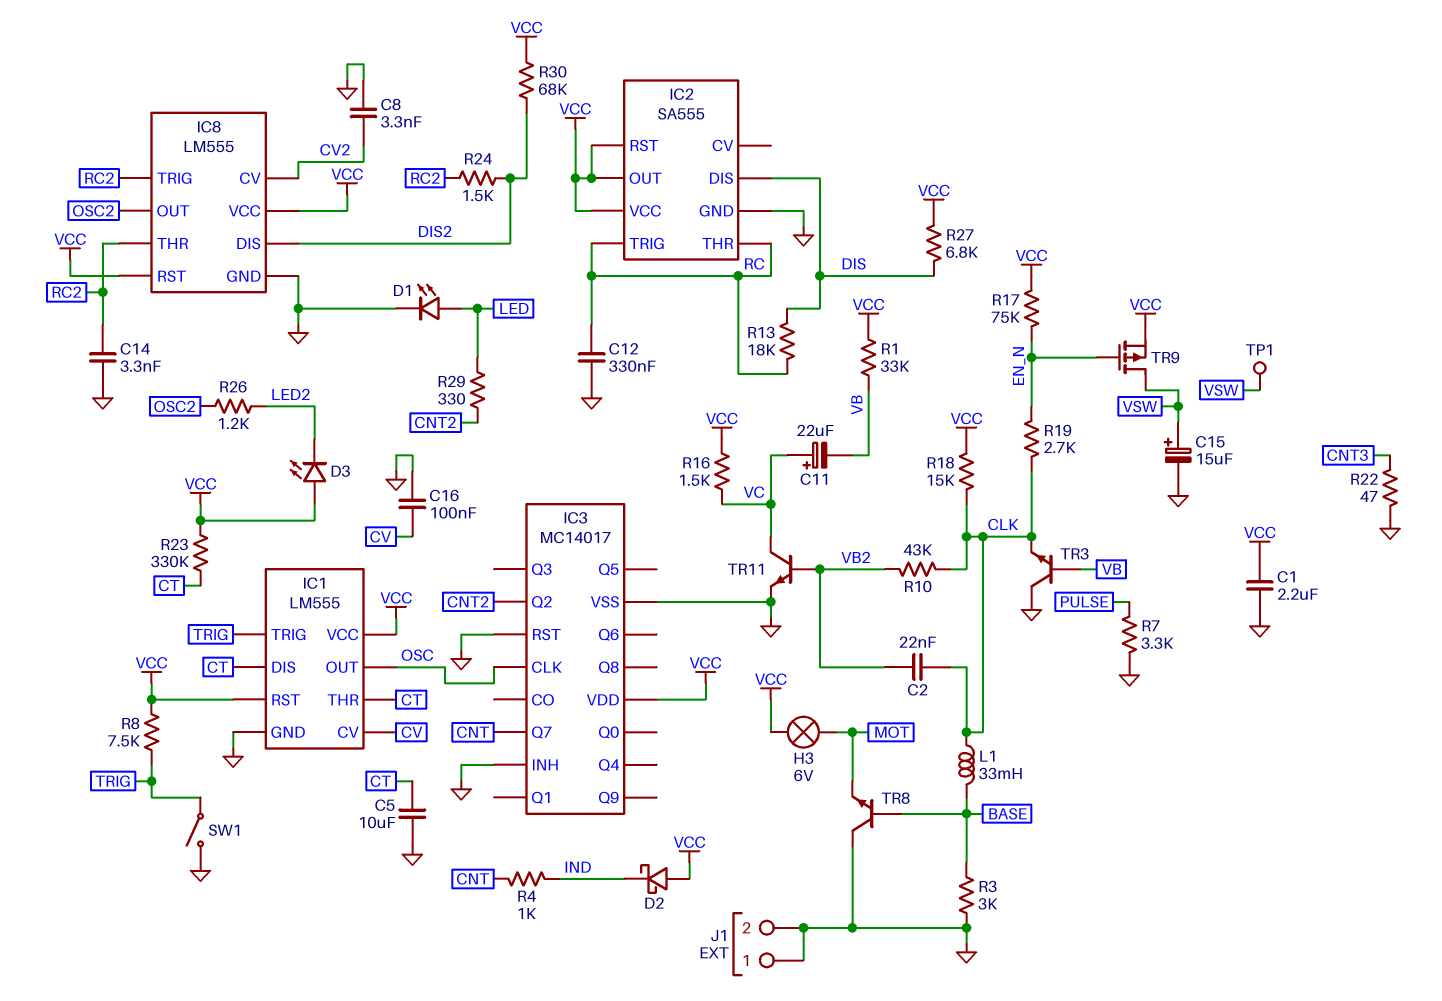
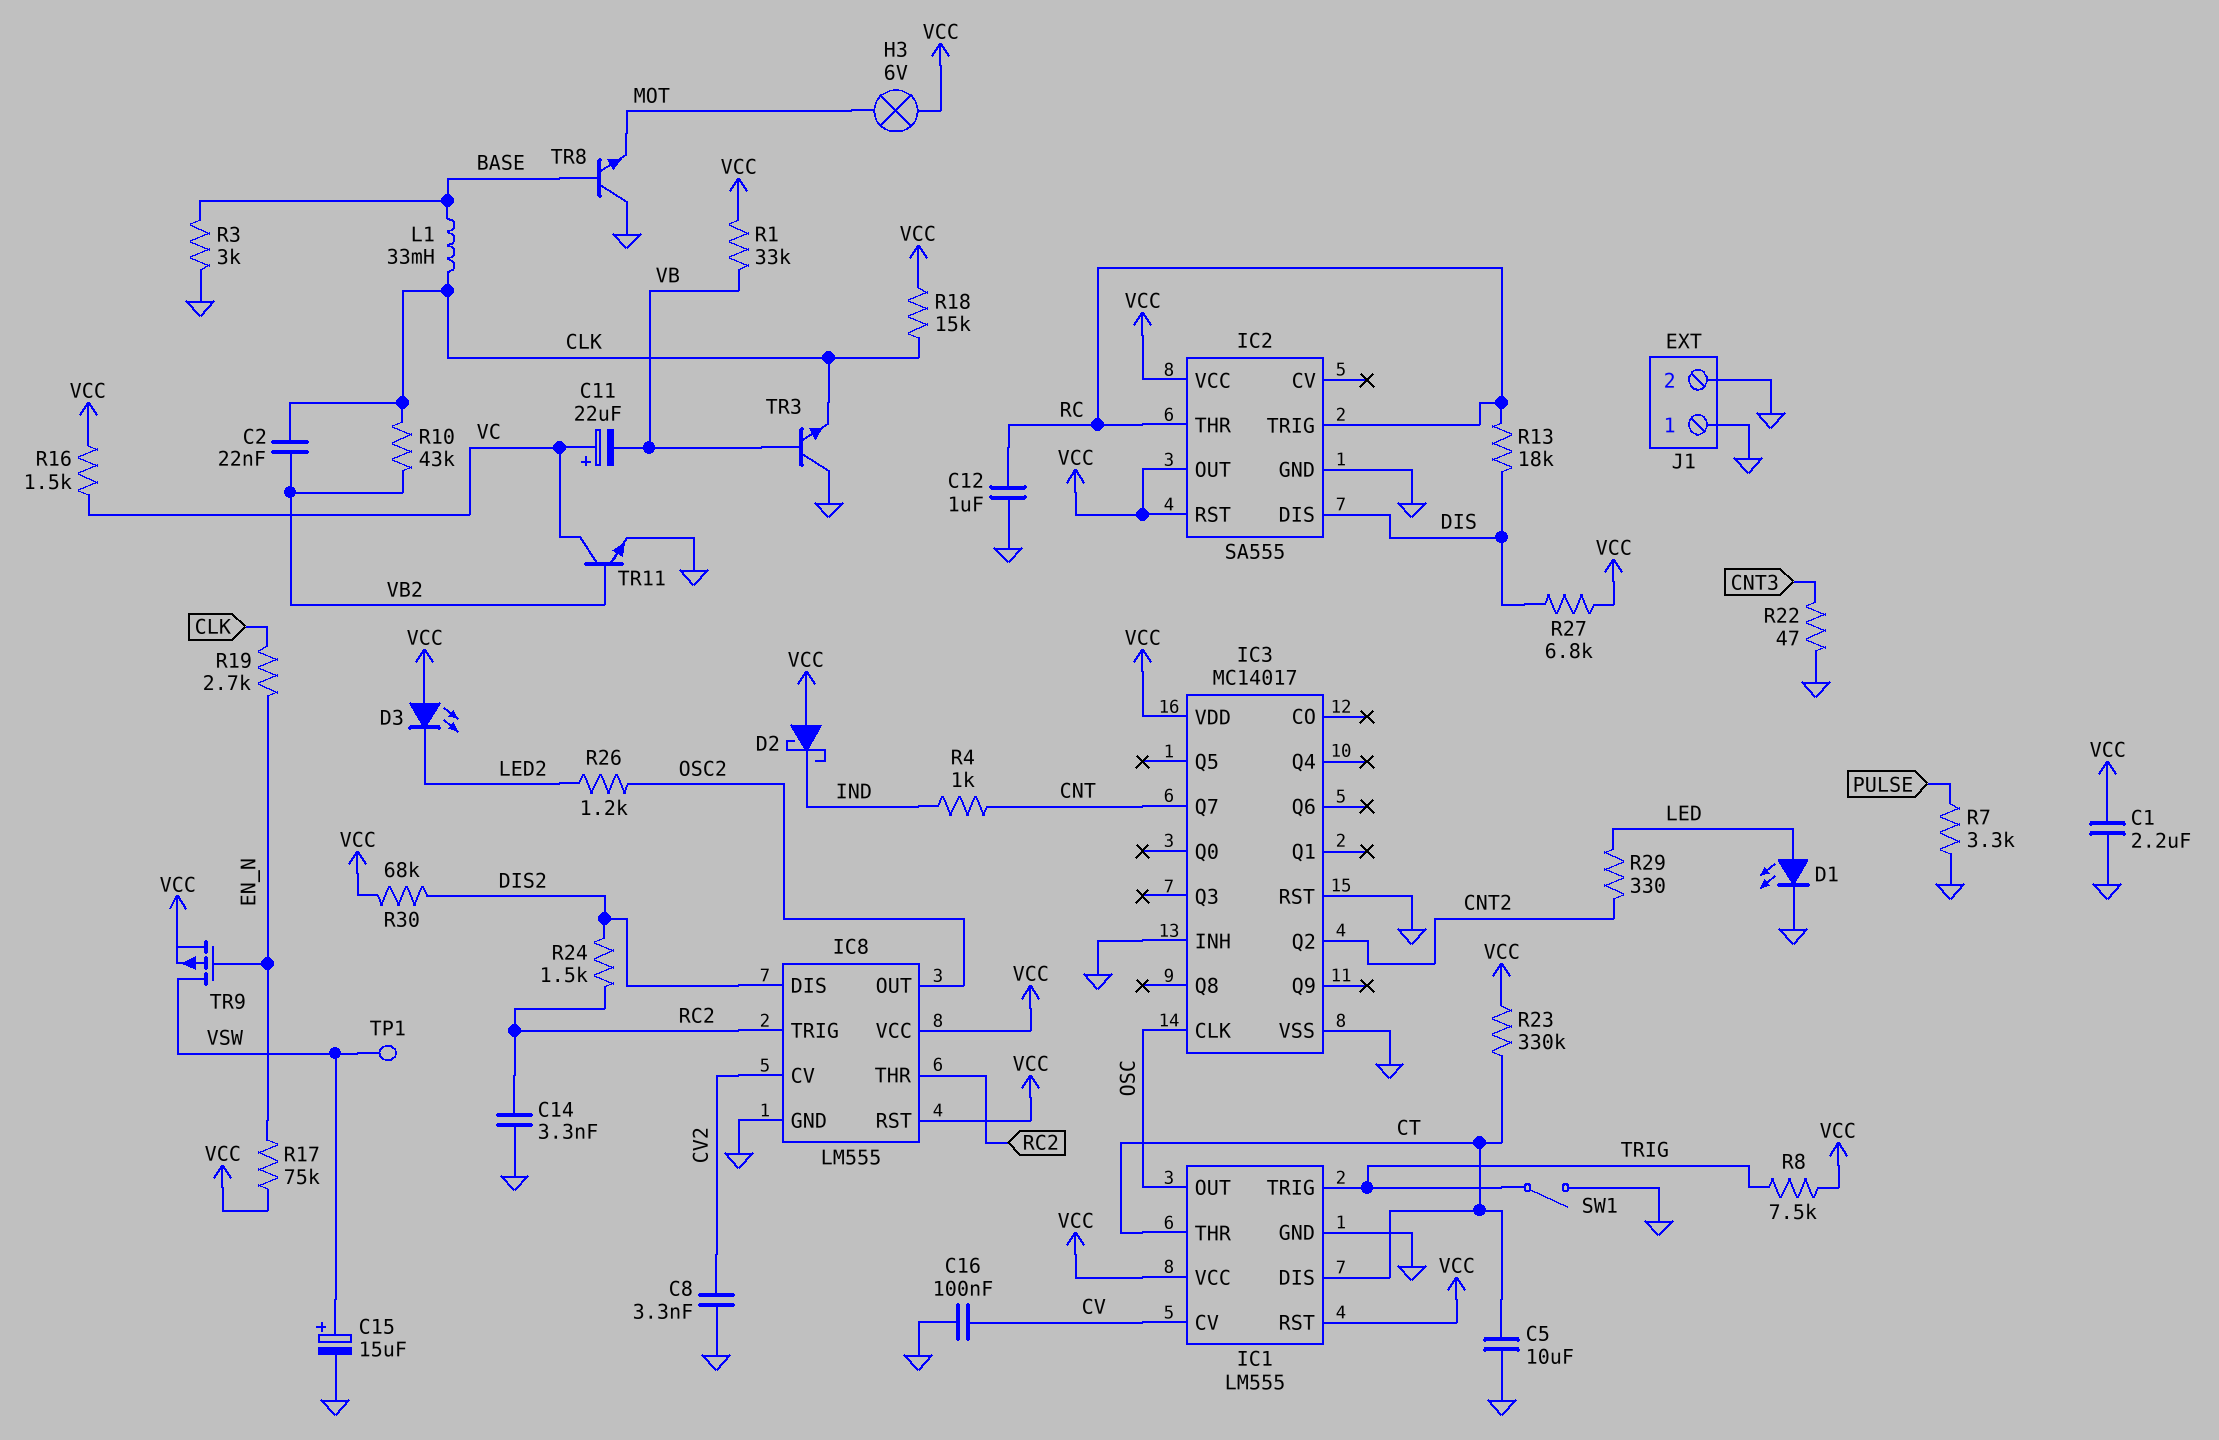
C12: 330nF (GND, RC) -> 1uF (GND, RC)

